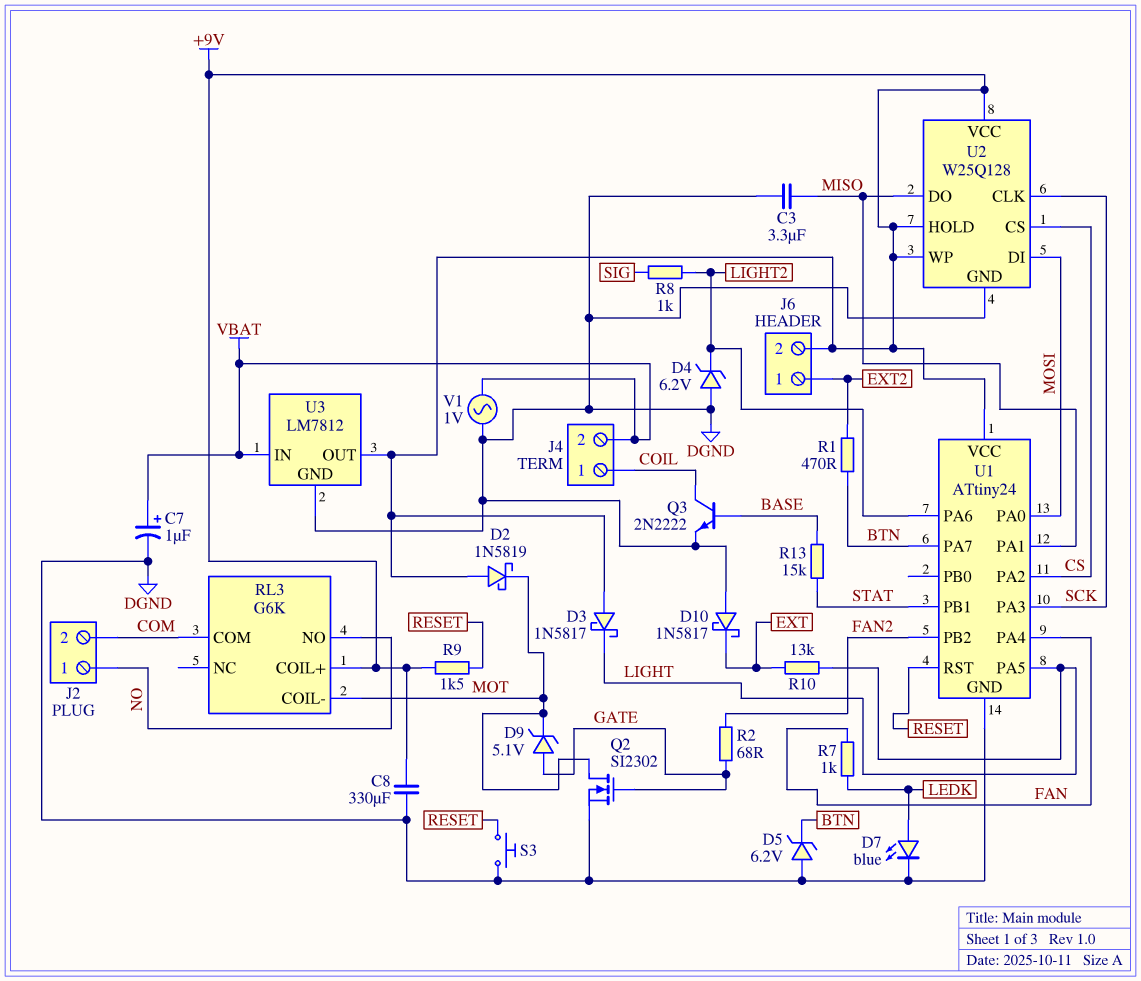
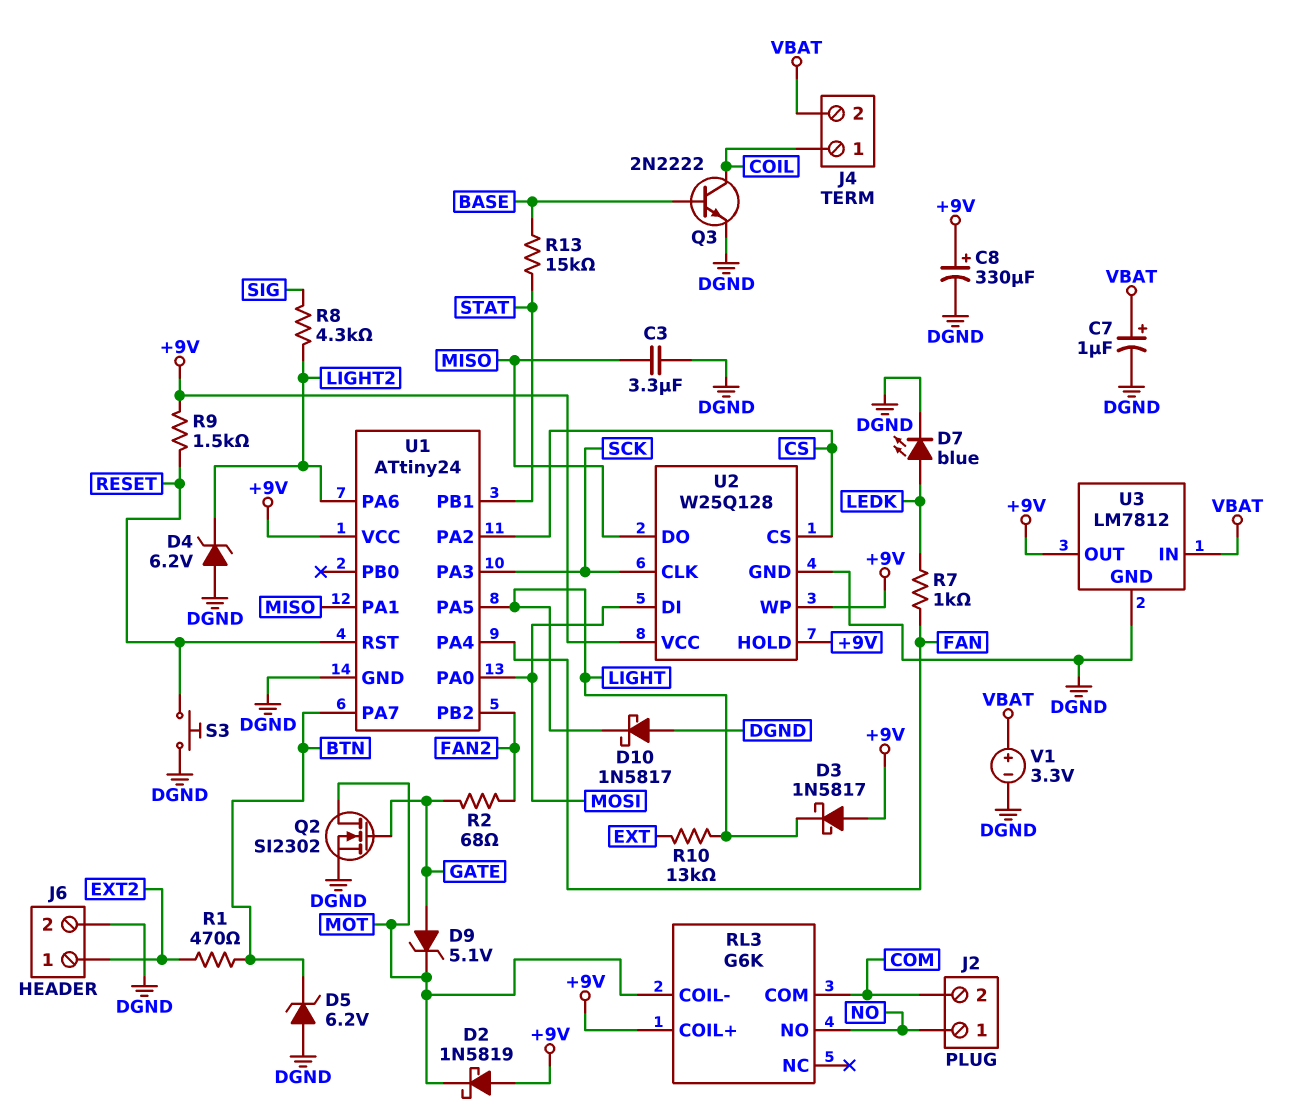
C8: 330uF (+9V, DGND) -> 330uF (plus +9V, minus DGND)
D10: schottky 1N5817 (A DGND, K EXT) -> schottky 1N5817 (A DGND, K LIGHT)
J6 pin 2: +9V -> DGND
R8: 1k (LIGHT2, SIG) -> 4.3k (LIGHT2, SIG)
V1: AC 1V (DGND, VBAT) -> 3.3V (plus VBAT, minus DGND)

